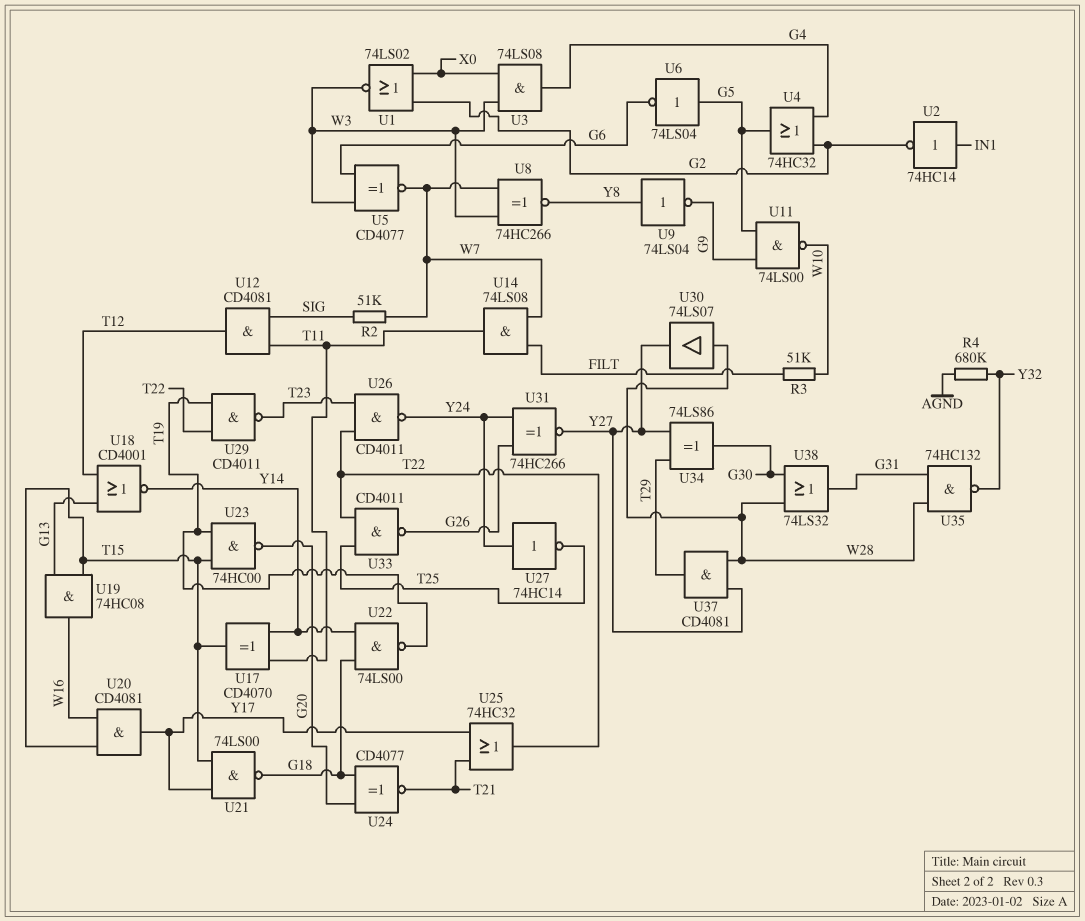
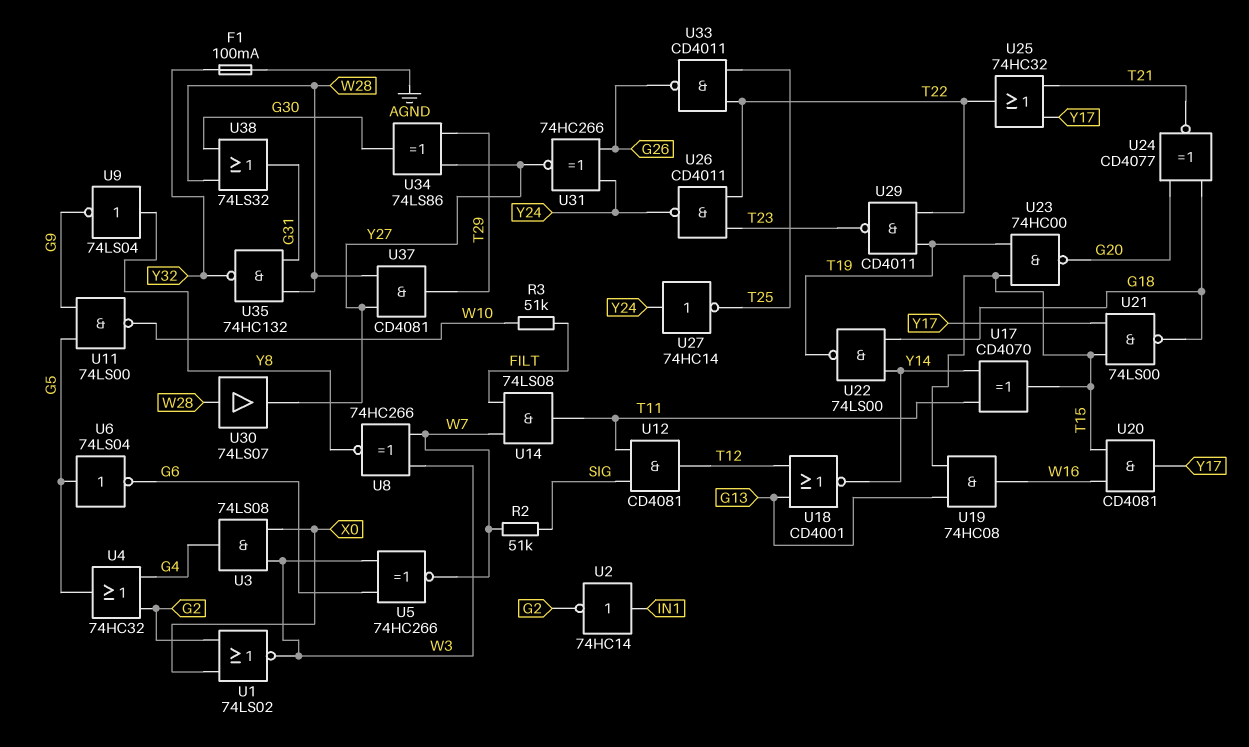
F1: none -> 100mA (AGND, Y32)
R4: 680k (AGND, Y32) -> none
U5: XNOR CD4077 (in G6, in W3, out W7) -> XNOR 74HC266 (in G6, in W3, out W7)

